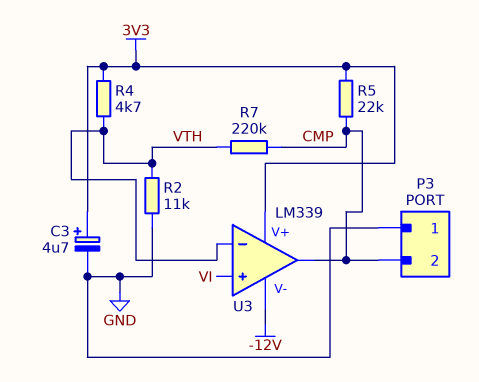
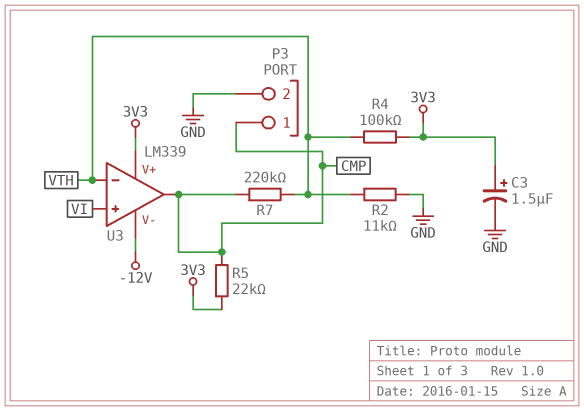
C3: 4.7uF (plus 3V3, minus GND) -> 1.5uF (plus 3V3, minus GND)
P3 pin 1: GND -> CMP
P3 pin 2: CMP -> GND
R4: 4.7k (3V3, VTH) -> 100k (3V3, VTH)

